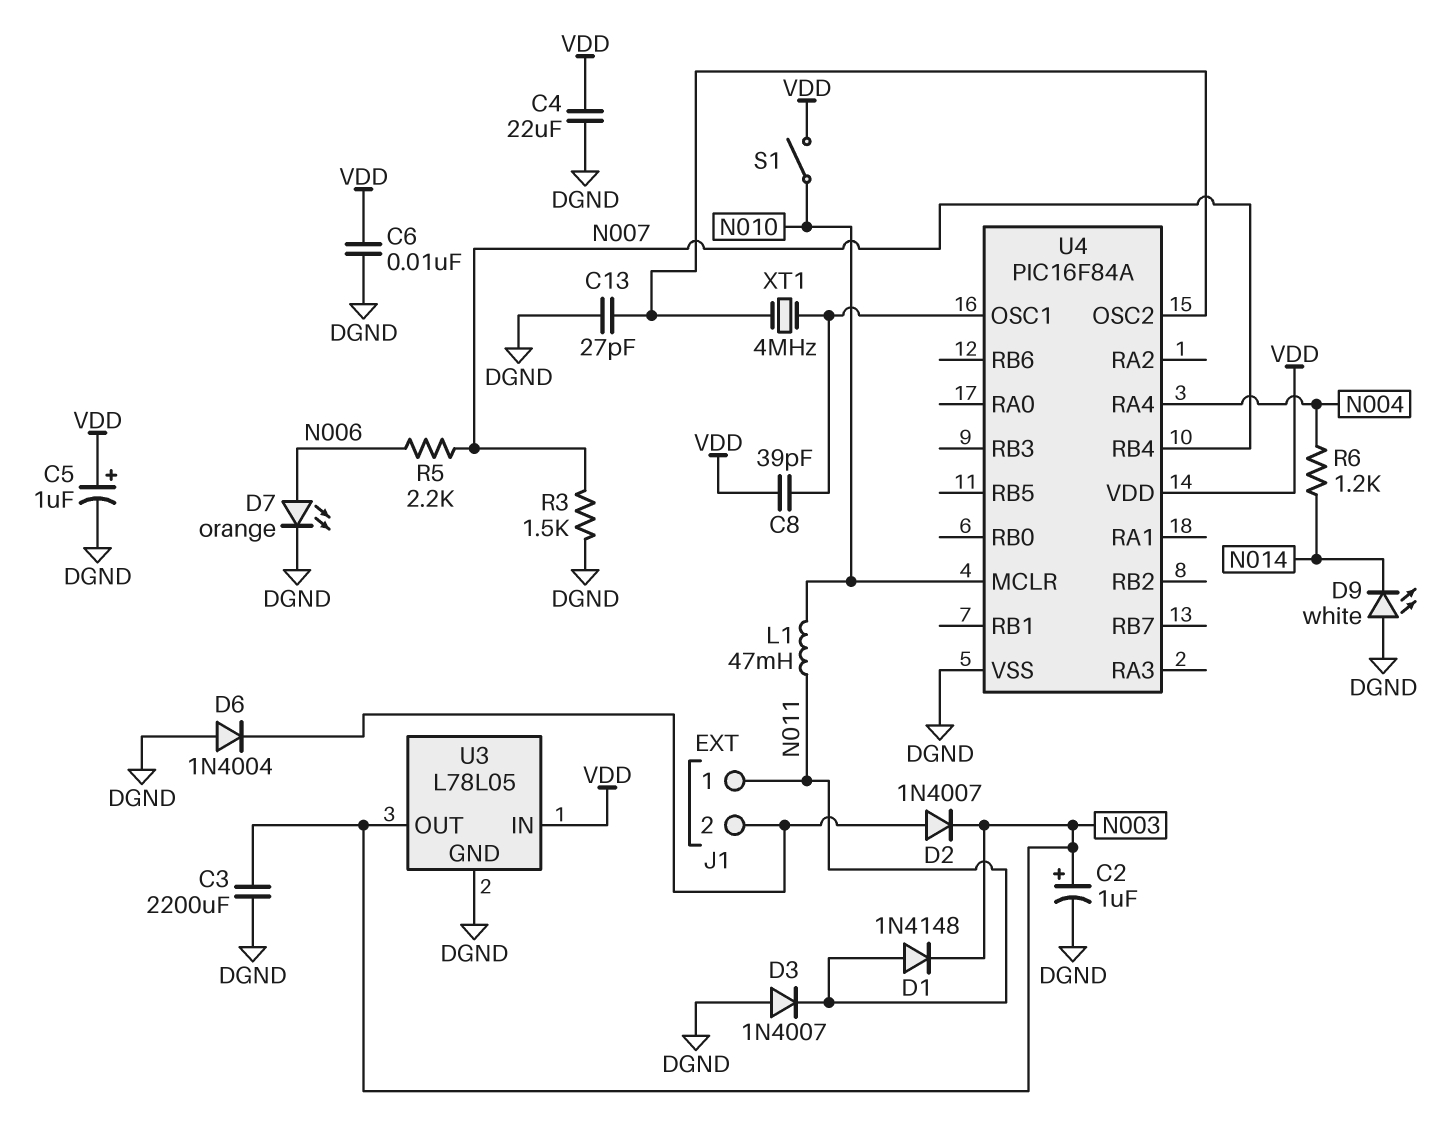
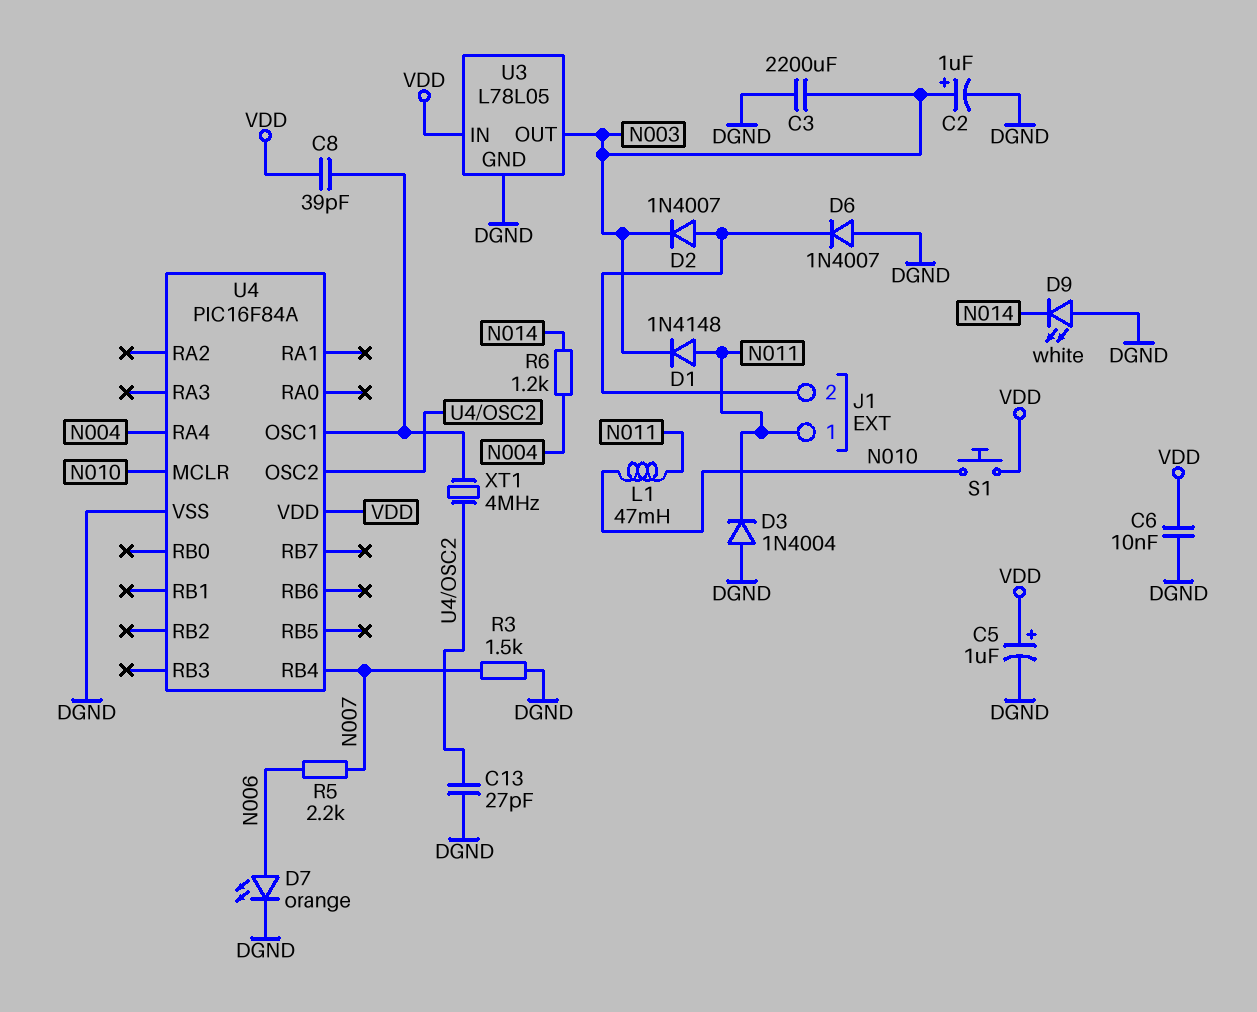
C4: 22uF (DGND, VDD) -> none
D3: diode 1N4007 (A DGND, K N011) -> diode 1N4004 (A DGND, K N011)
D6: diode 1N4004 (A DGND, K J1/2) -> diode 1N4007 (A DGND, K J1/2)
S1: switch (N010, VDD) -> button (N010, VDD)

